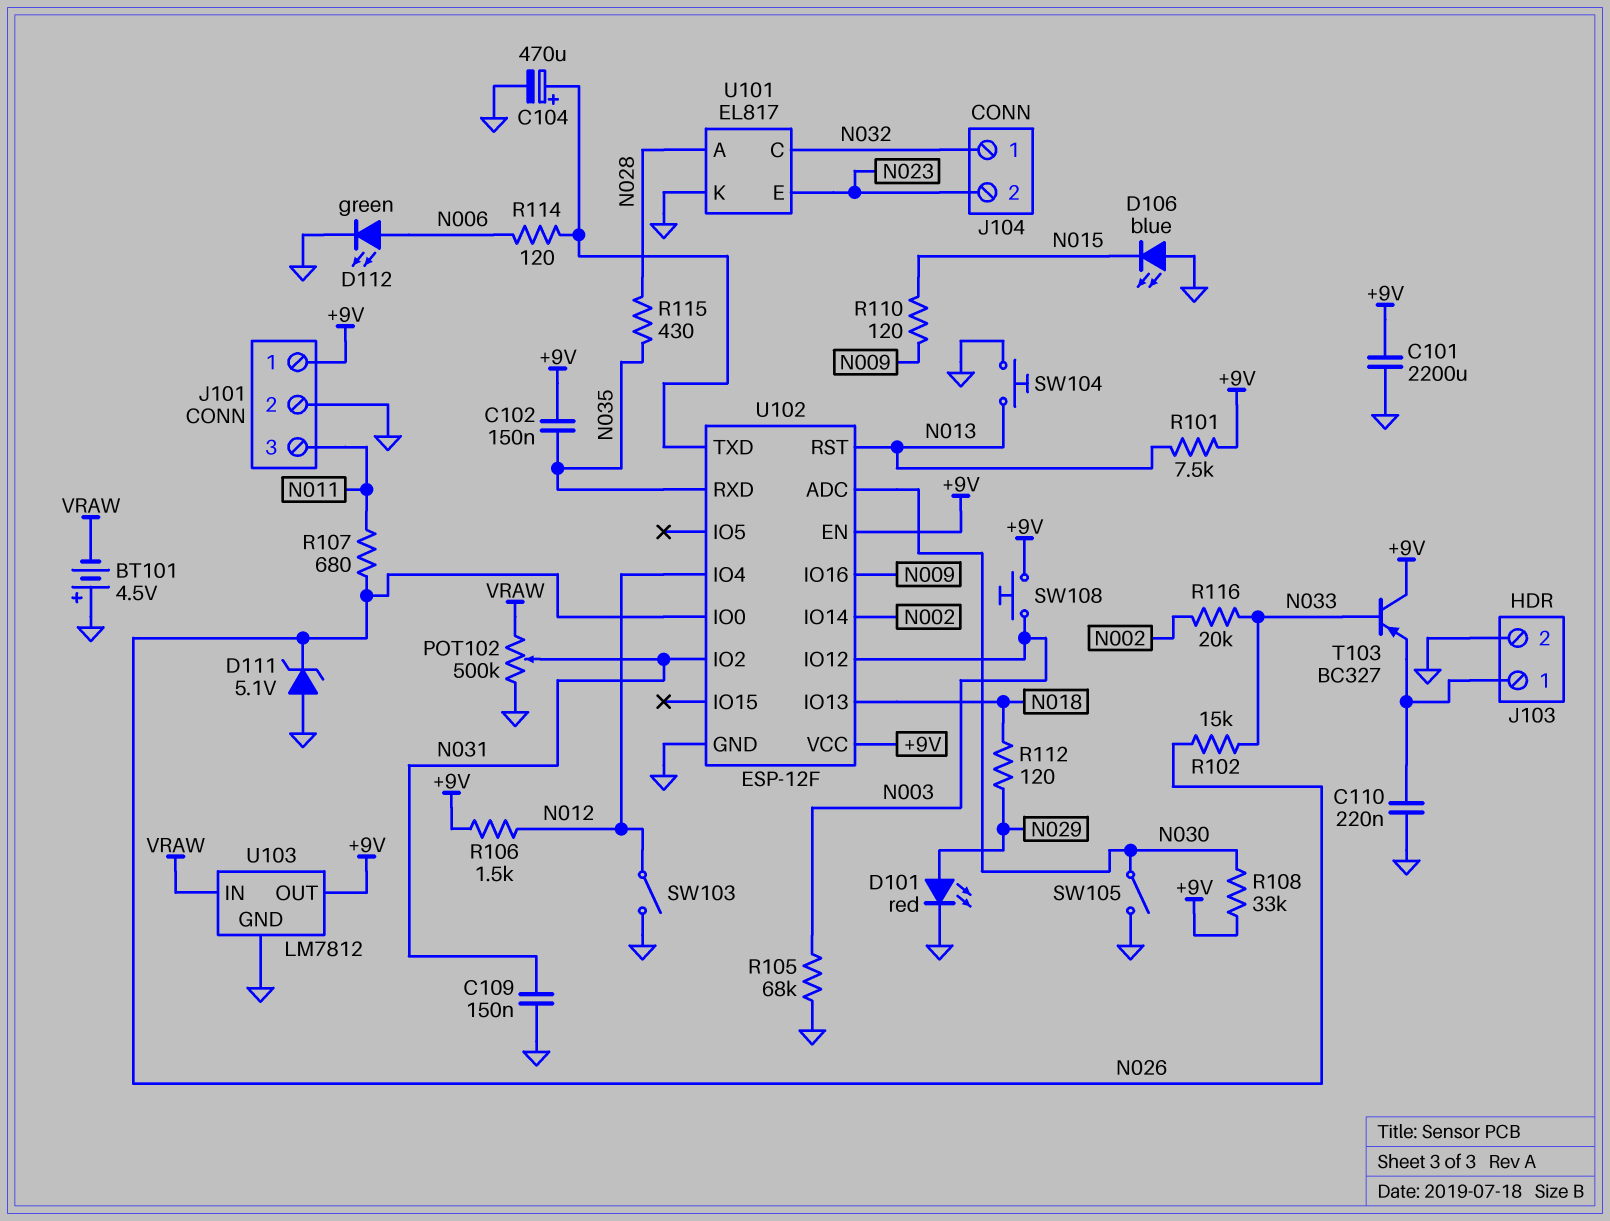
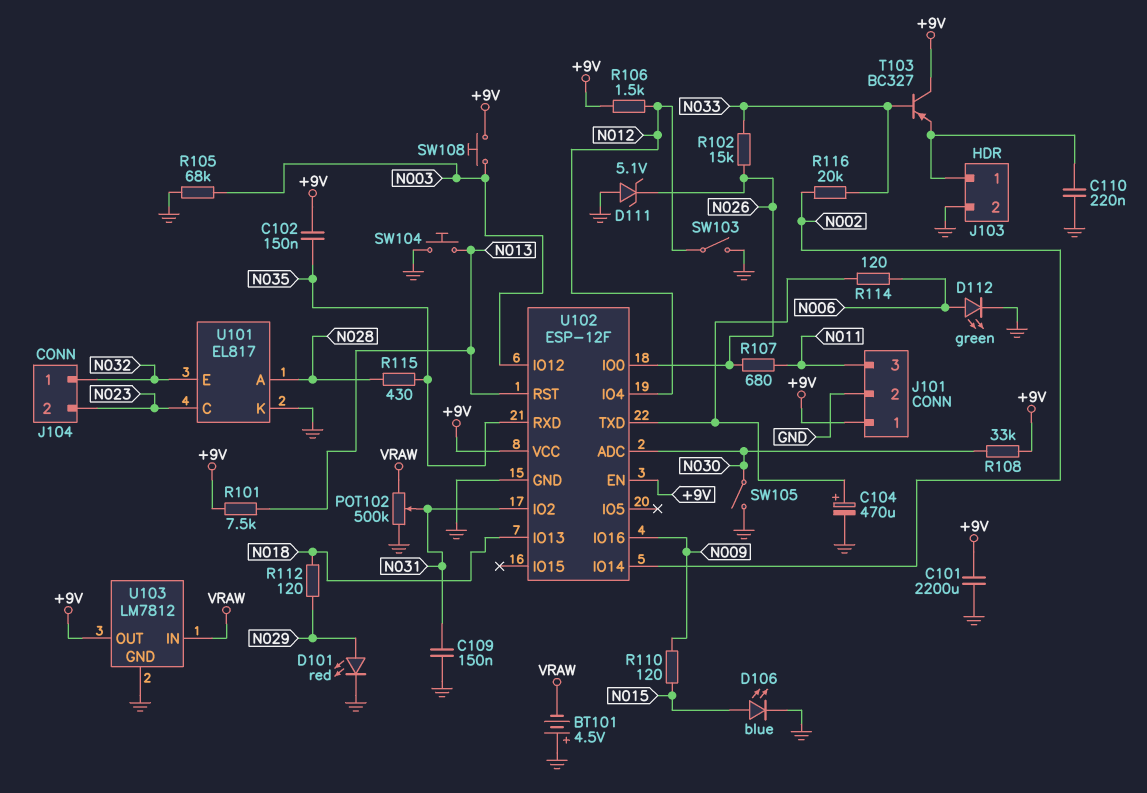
D106: LED blue (A GND, K N015) -> LED blue (A N015, K GND)
U101 pin C: N032 -> N023
U101 pin E: N023 -> N032

